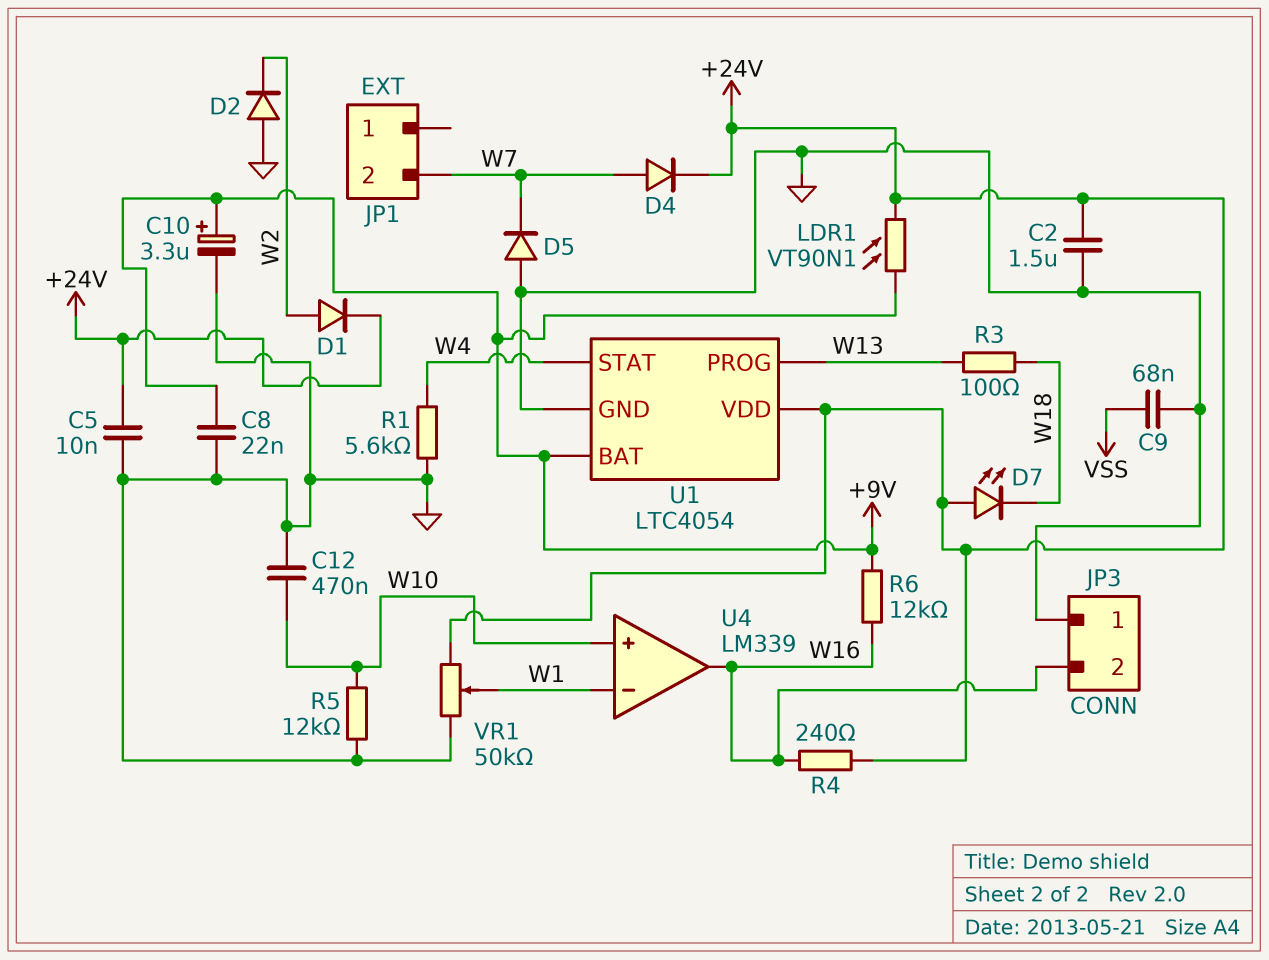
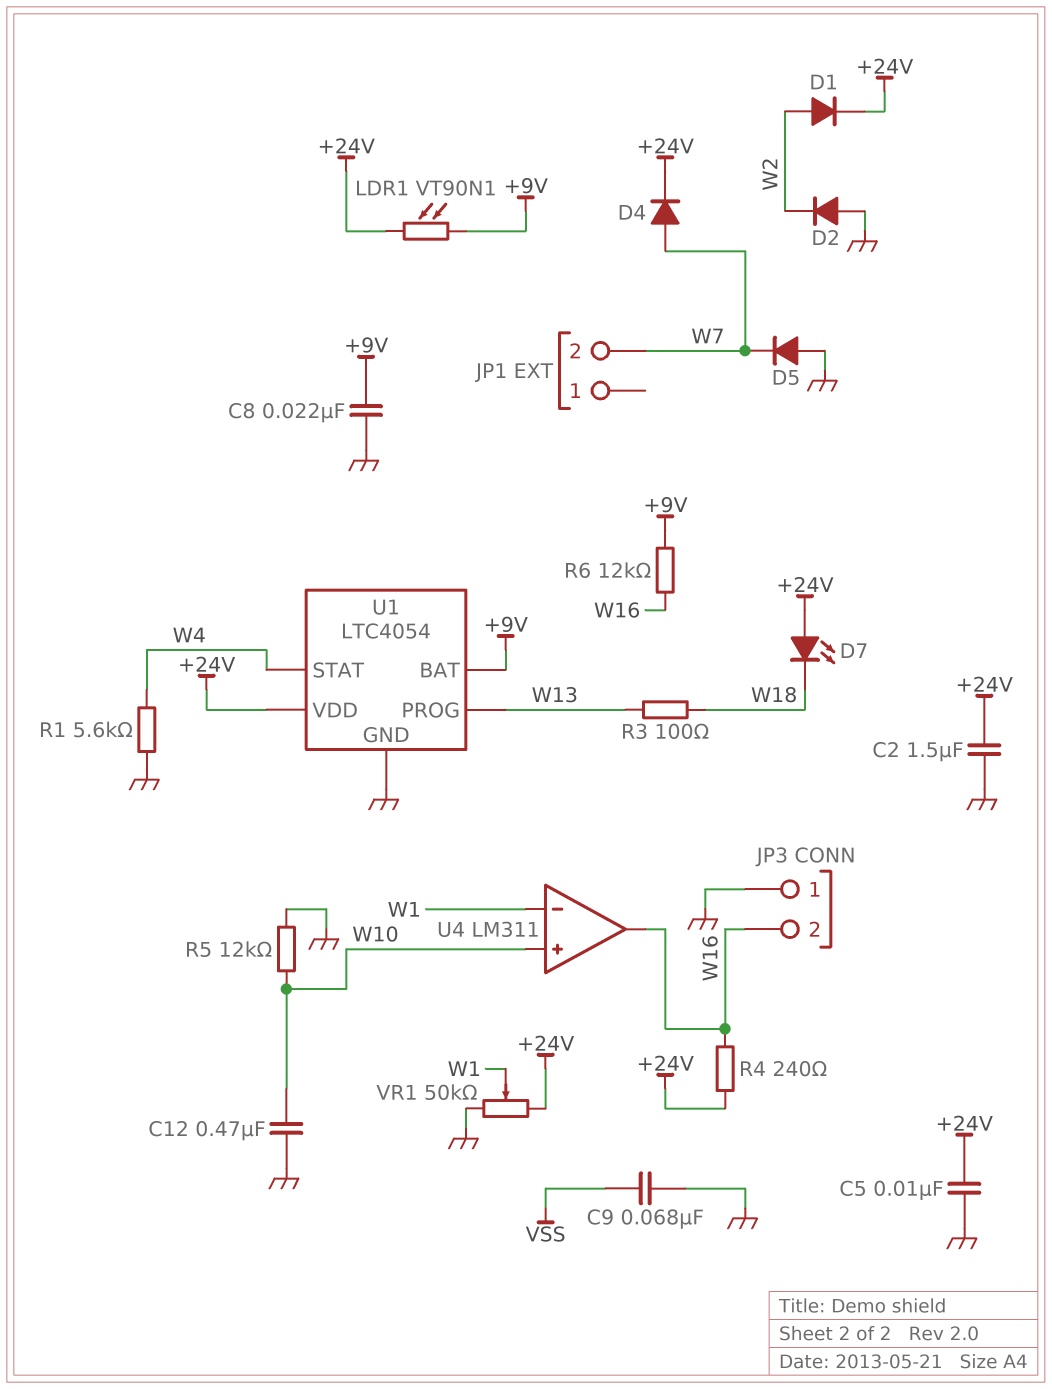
C10: 3.3uF (plus +9V, minus GND) -> none
U4: LM339 -> LM311

